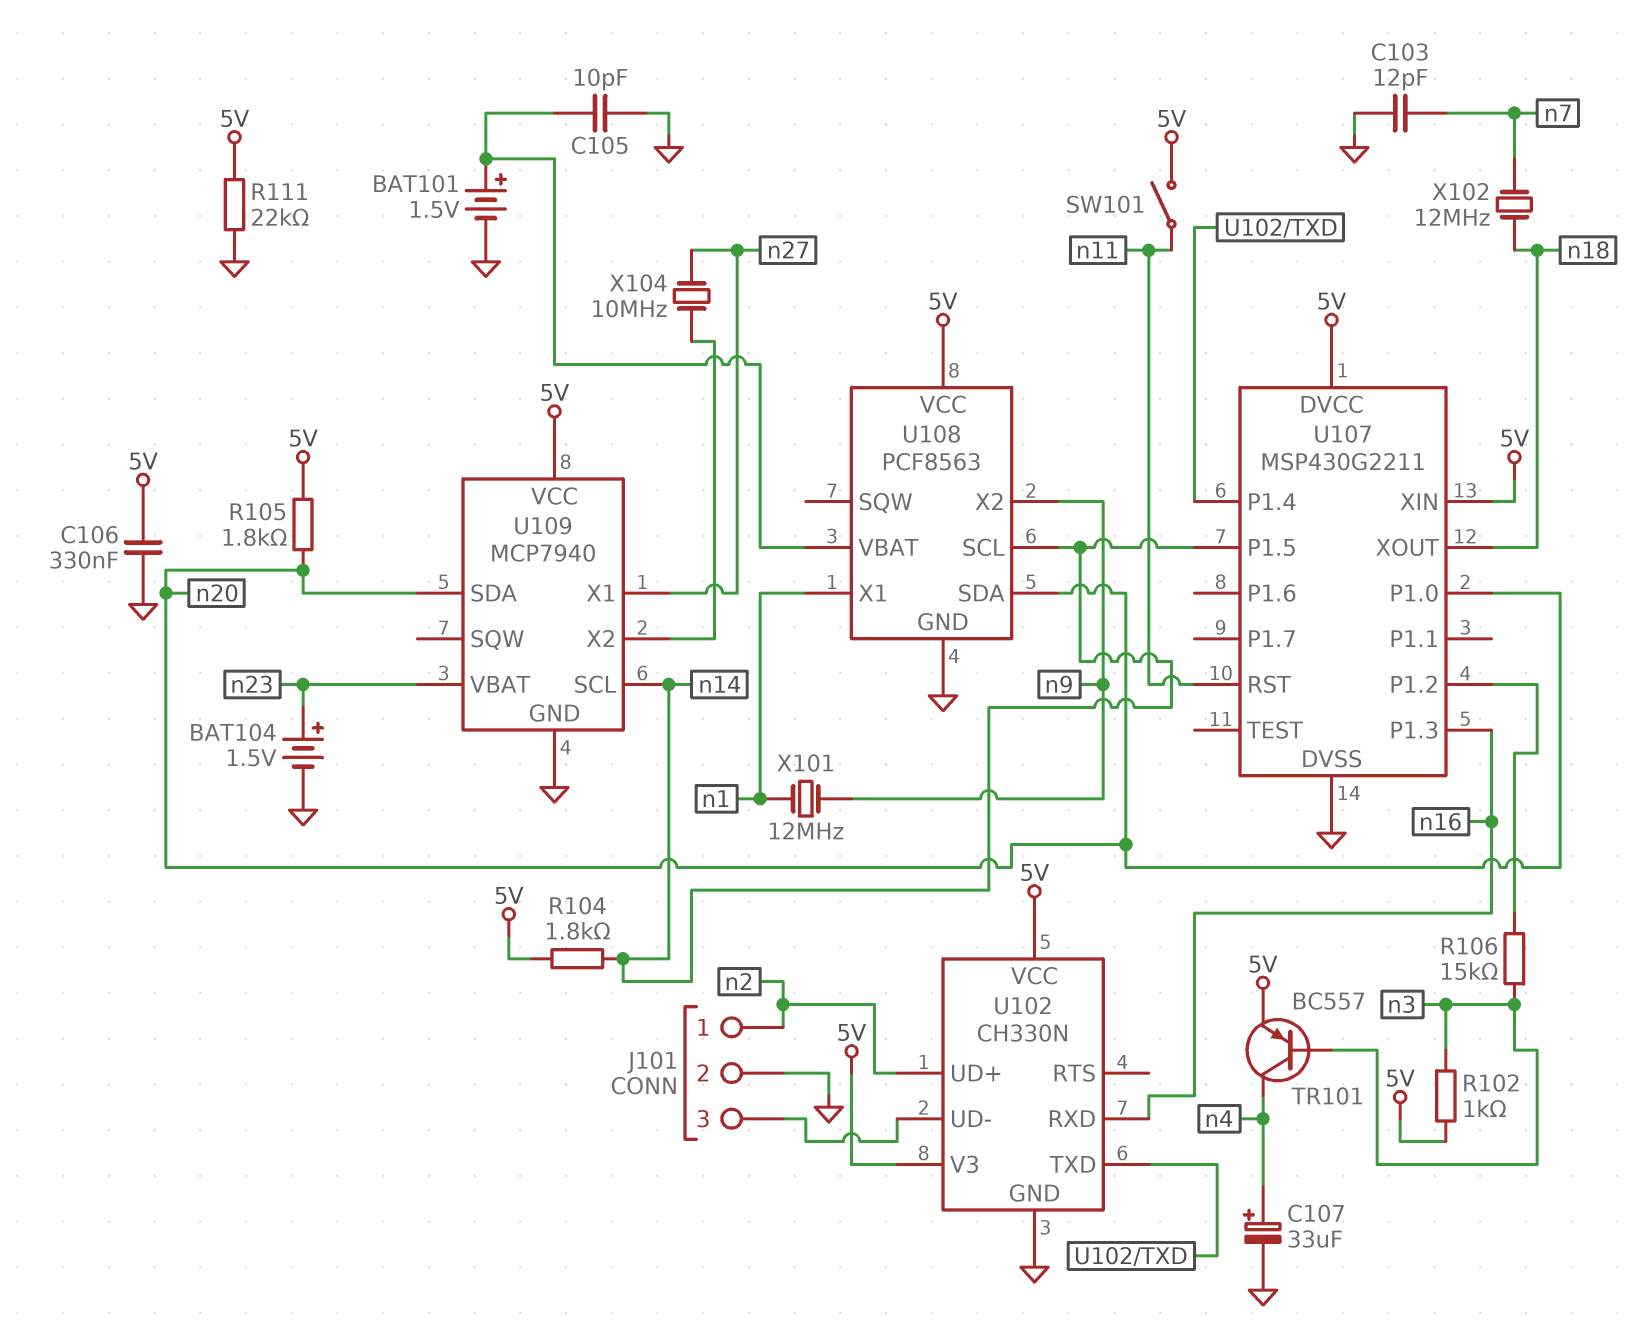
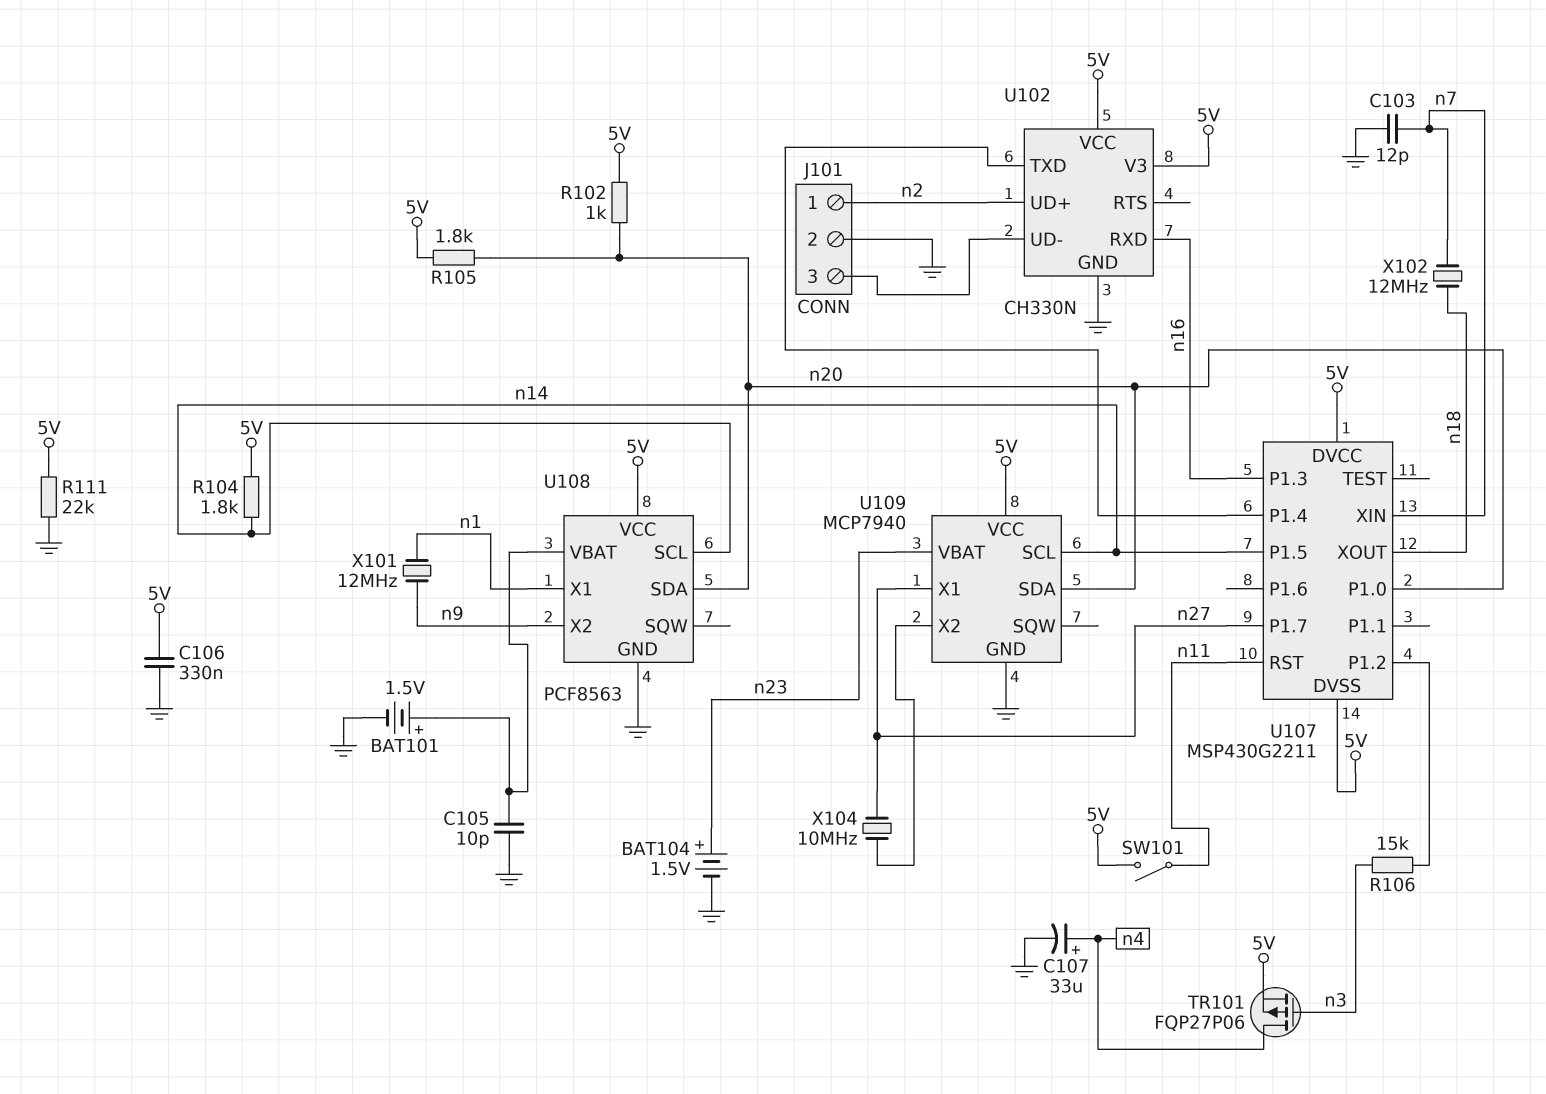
R102: 1k (5V, n3) -> 1k (5V, n20)
TR101: PNP BC557 (B n3, C n4, E 5V) -> PMOS FQP27P06 (G n3, D n4, S 5V)
U107 pin DVSS: GND -> 5V
U107 pin P1.7: none -> n27
U107 pin XIN: 5V -> n7

